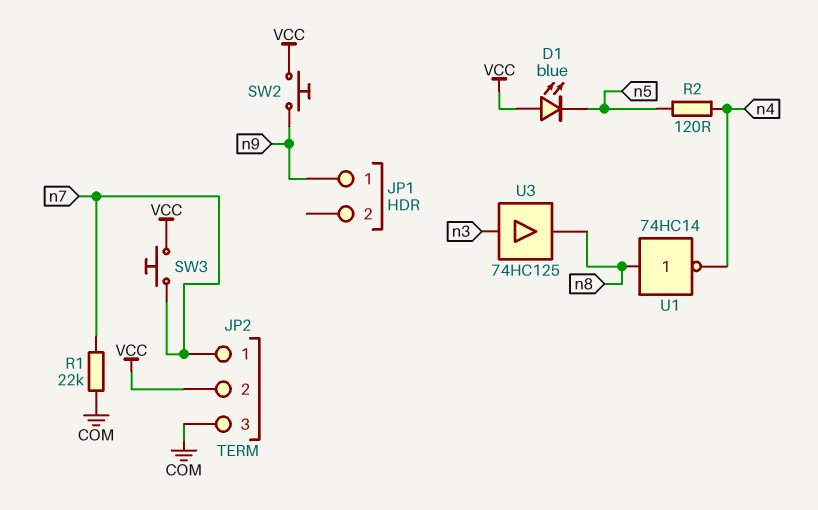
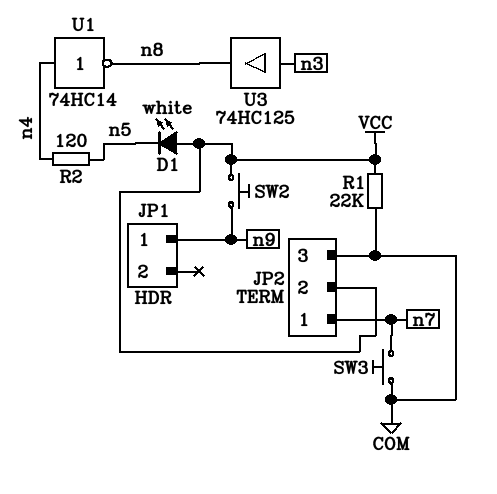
D1: LED blue (A VCC, K n5) -> LED white (A VCC, K n5)
R1: 22k (COM, n7) -> 22k (COM, VCC)
SW3: button (VCC, n7) -> button (COM, n7)
U1: NOT 74HC14 (in n8, out n4) -> NOT 74HC14 (in n4, out n8)

